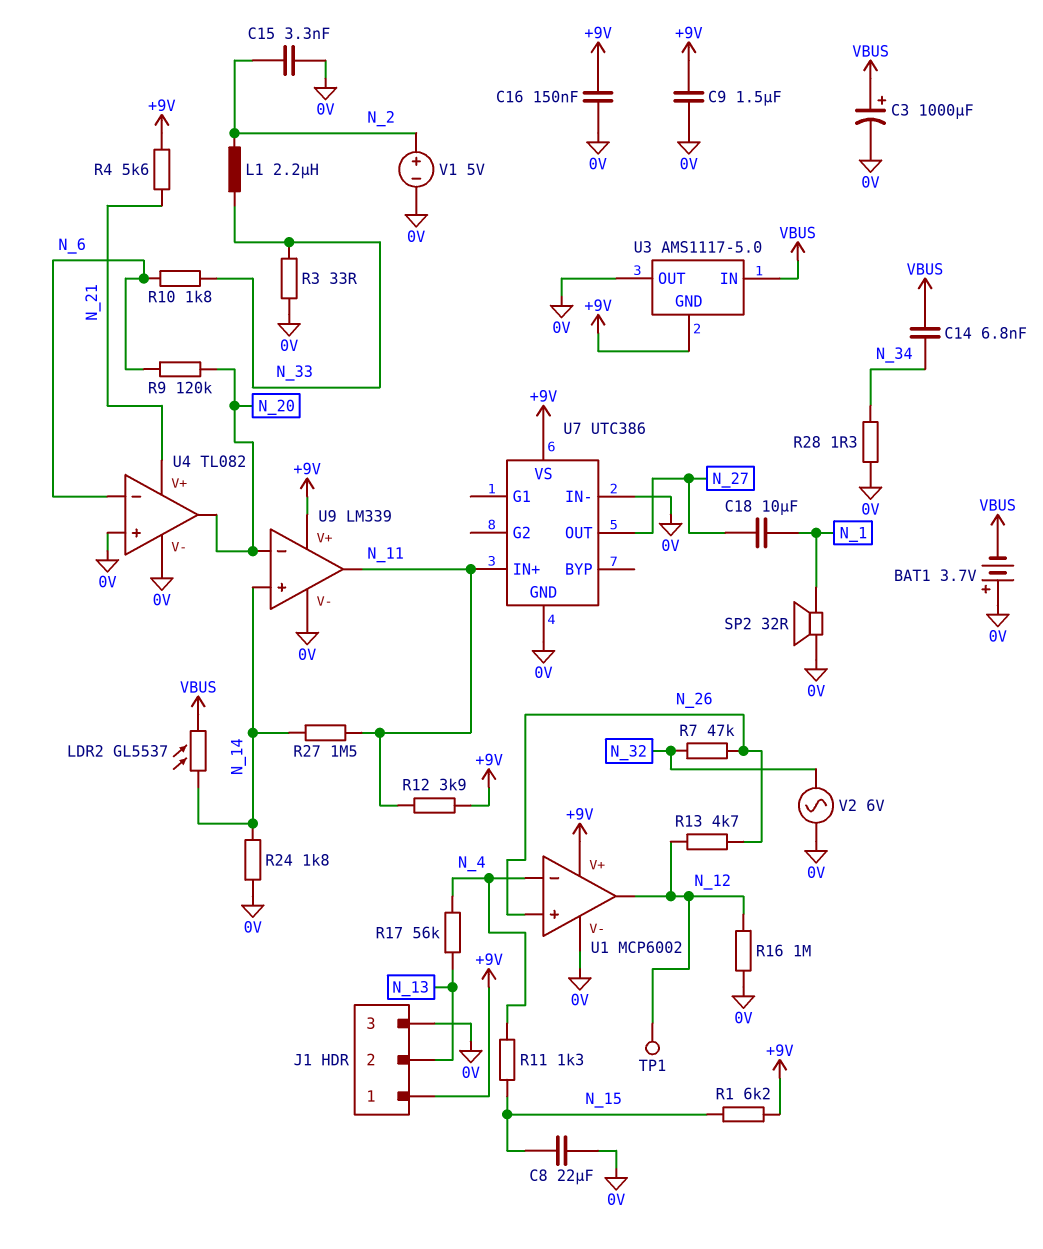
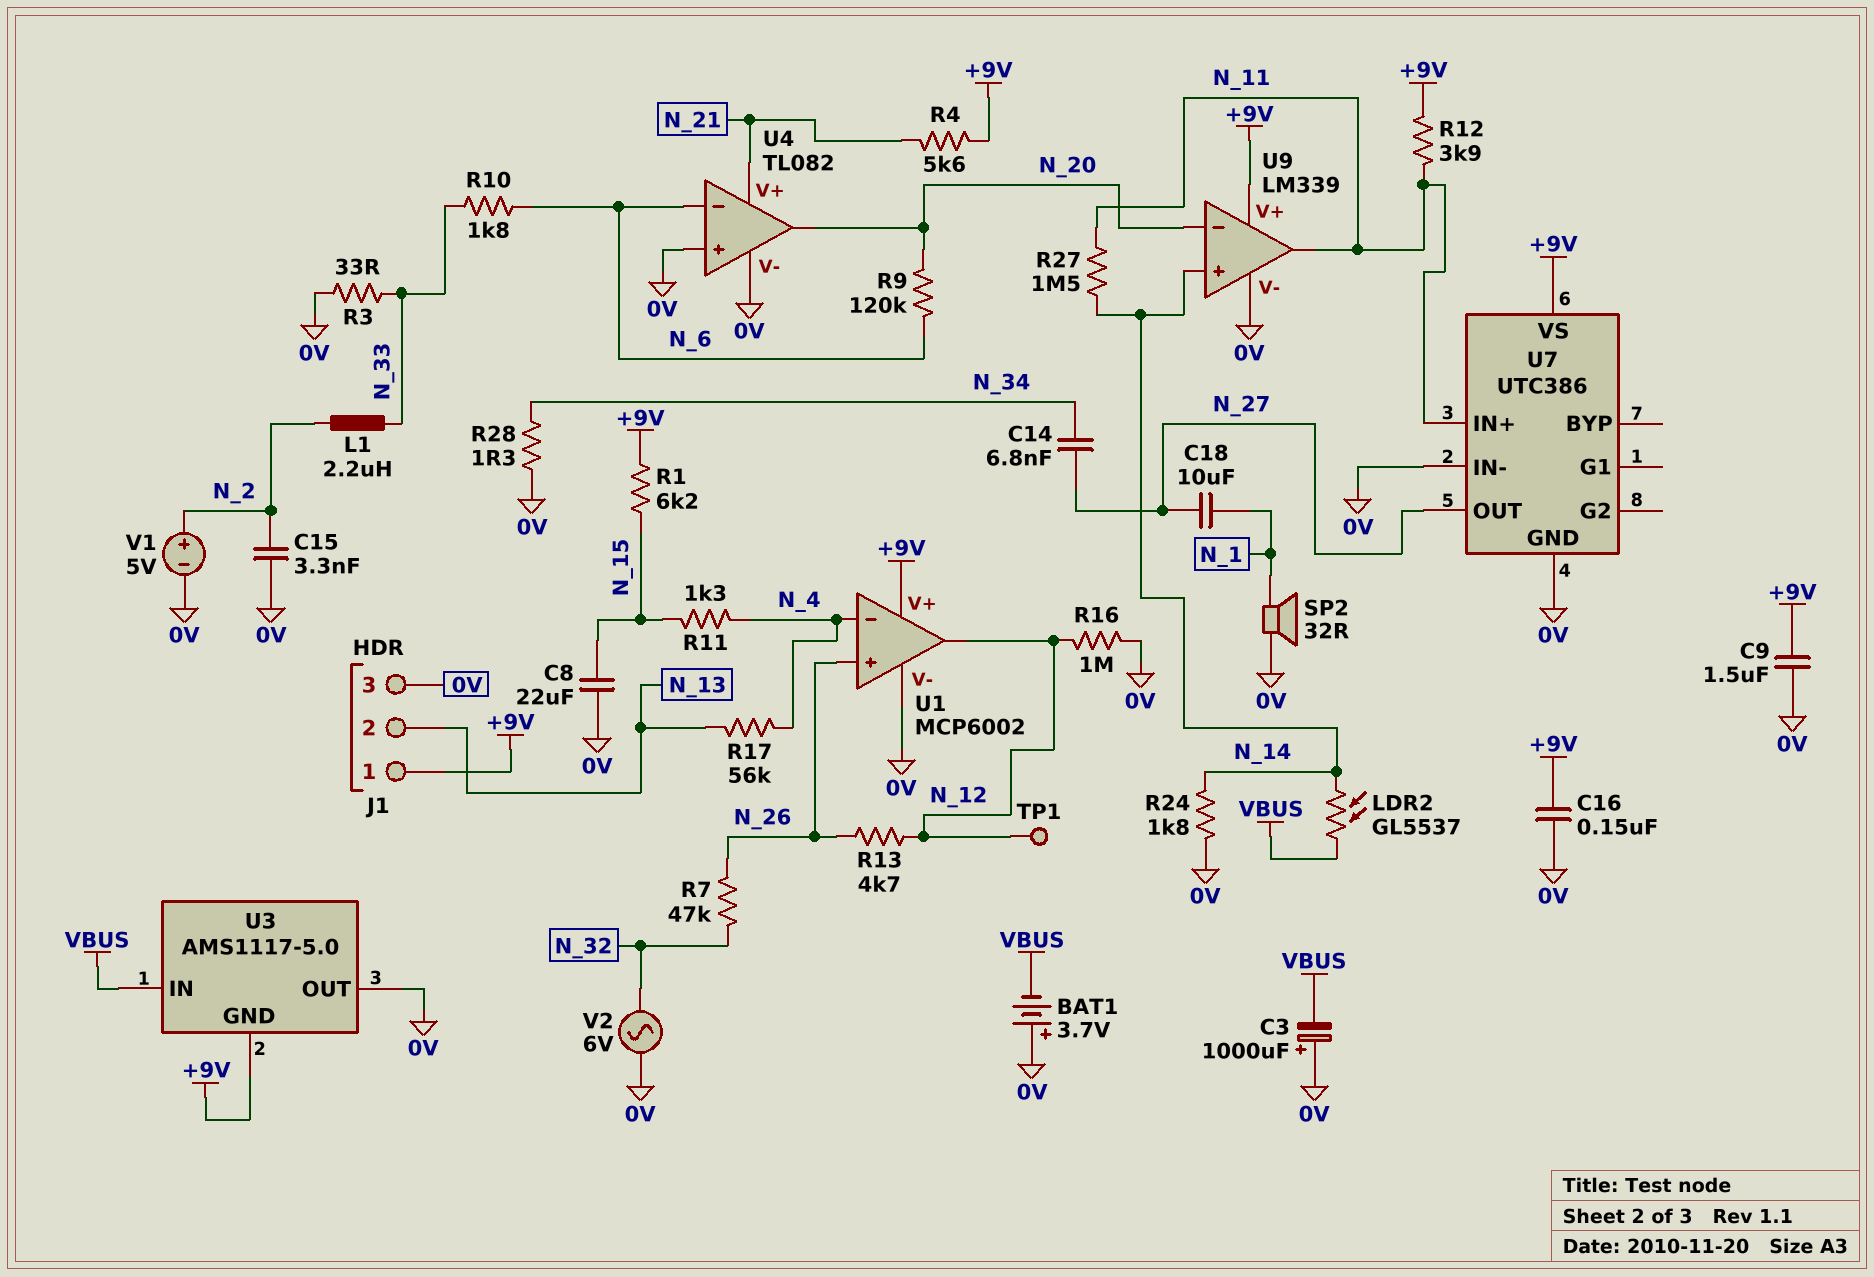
C3: 1000uF (plus VBUS, minus 0V) -> 1000uF (plus 0V, minus VBUS)
C14: 6.8nF (N_34, VBUS) -> 6.8nF (N_27, N_34)

